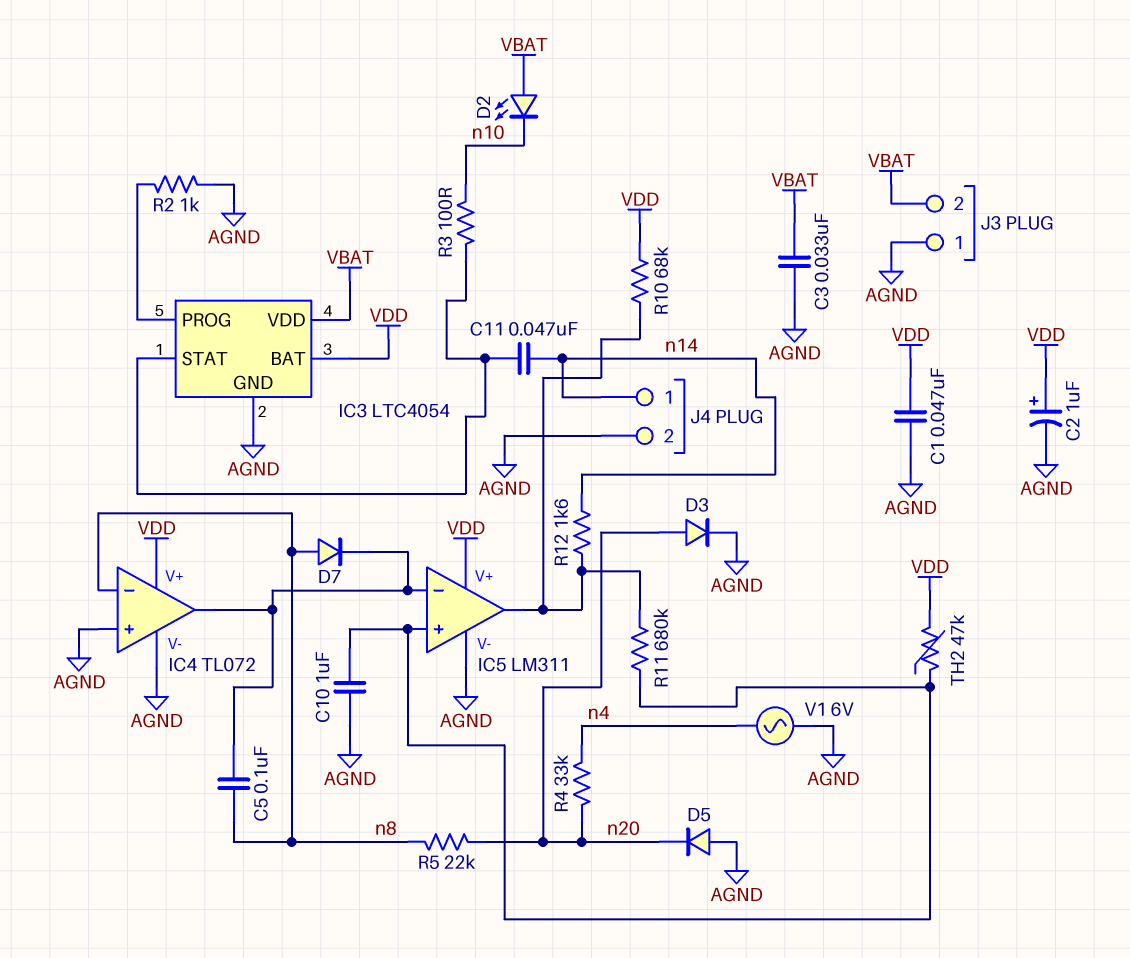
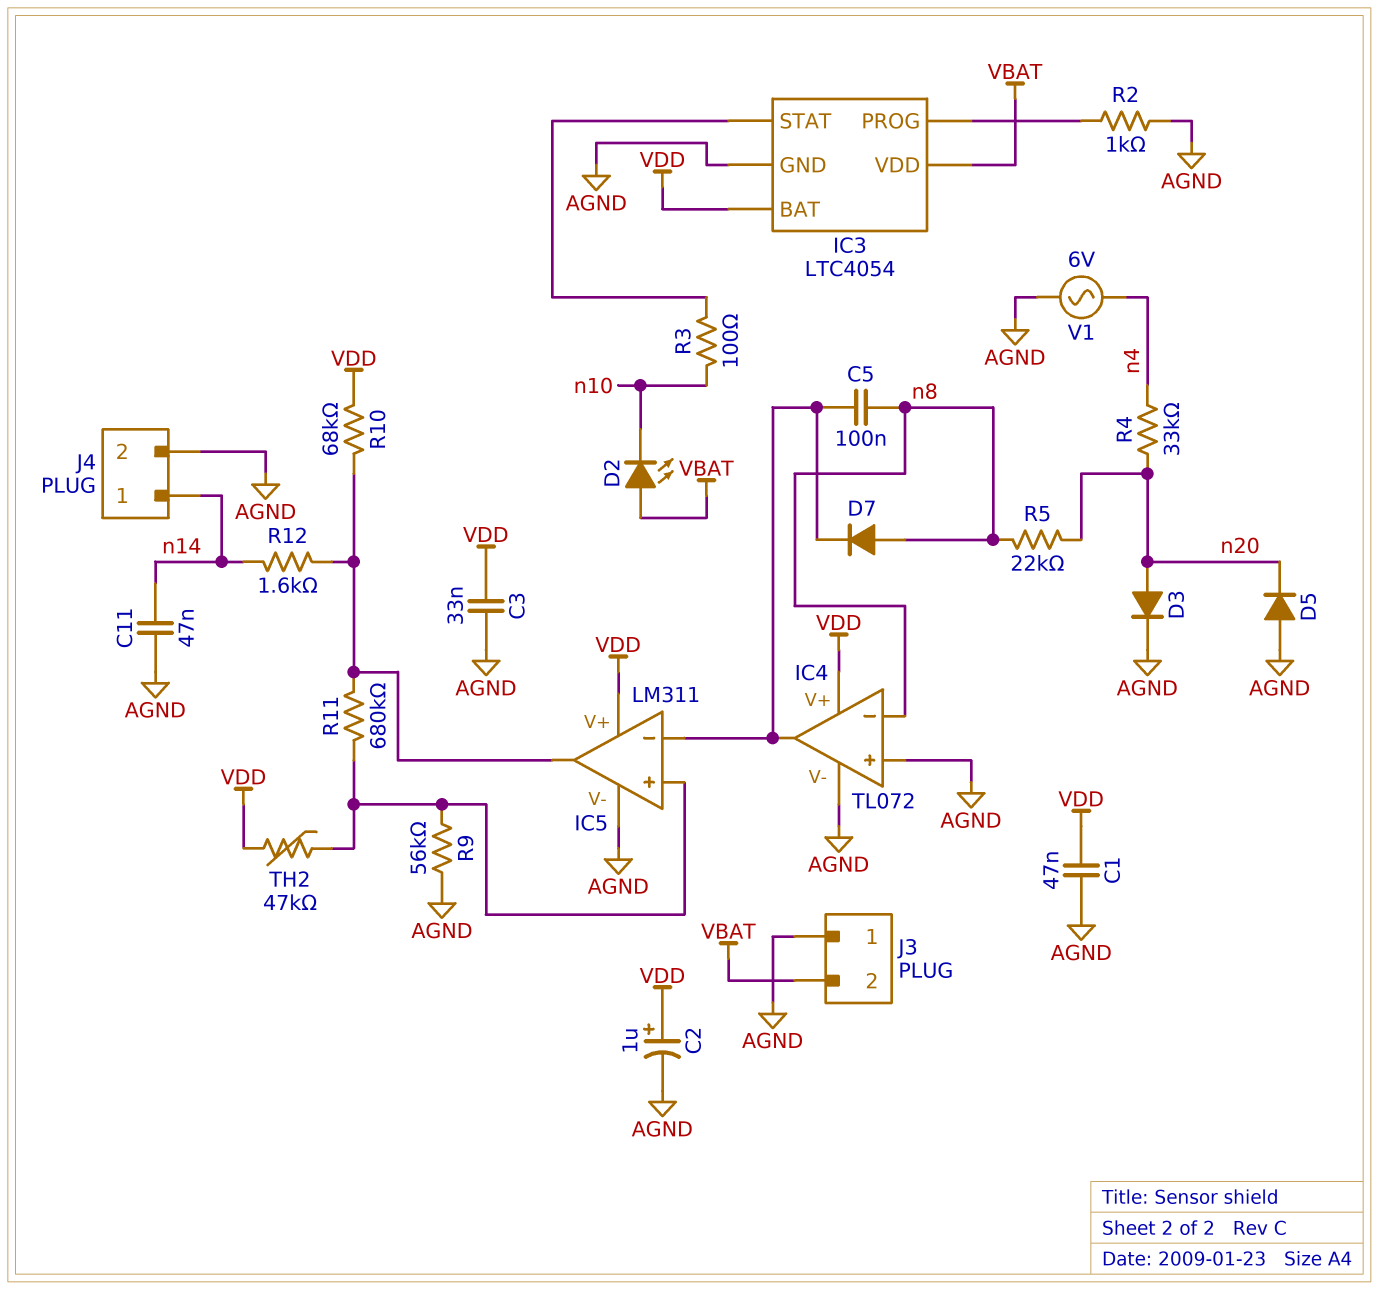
C3: 33nF (AGND, VBAT) -> 33nF (AGND, VDD)
C10: 1uF (AGND, IC5/in+) -> none
C11: 47nF (IC3/STAT, n14) -> 47nF (AGND, n14)
R9: none -> 56k (AGND, IC5/in+)

